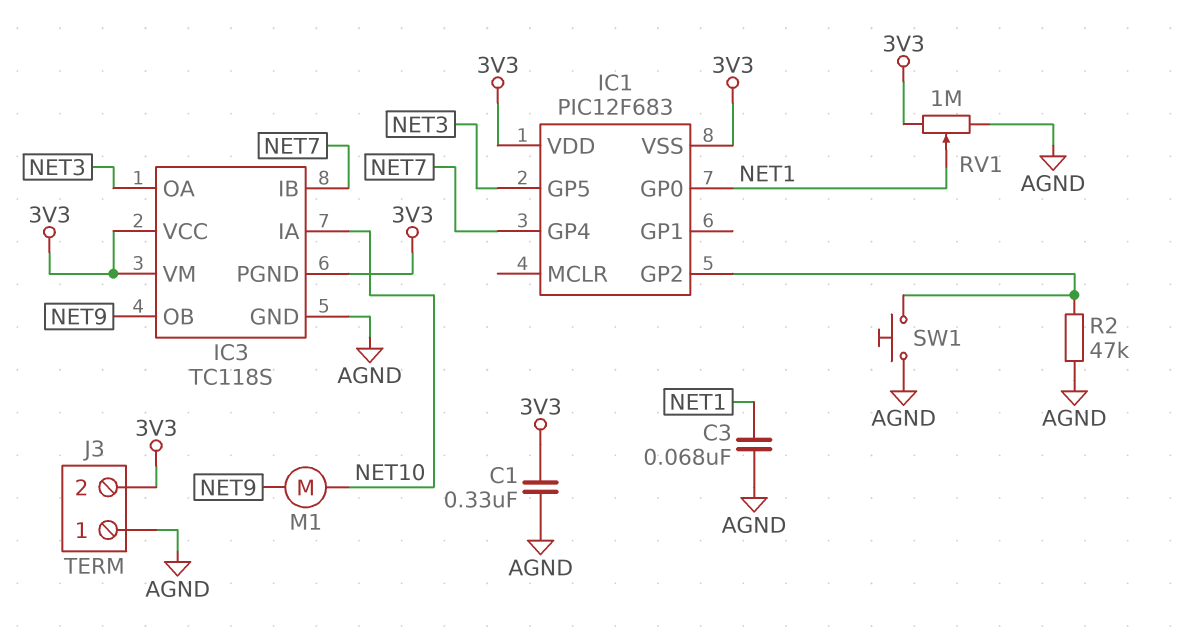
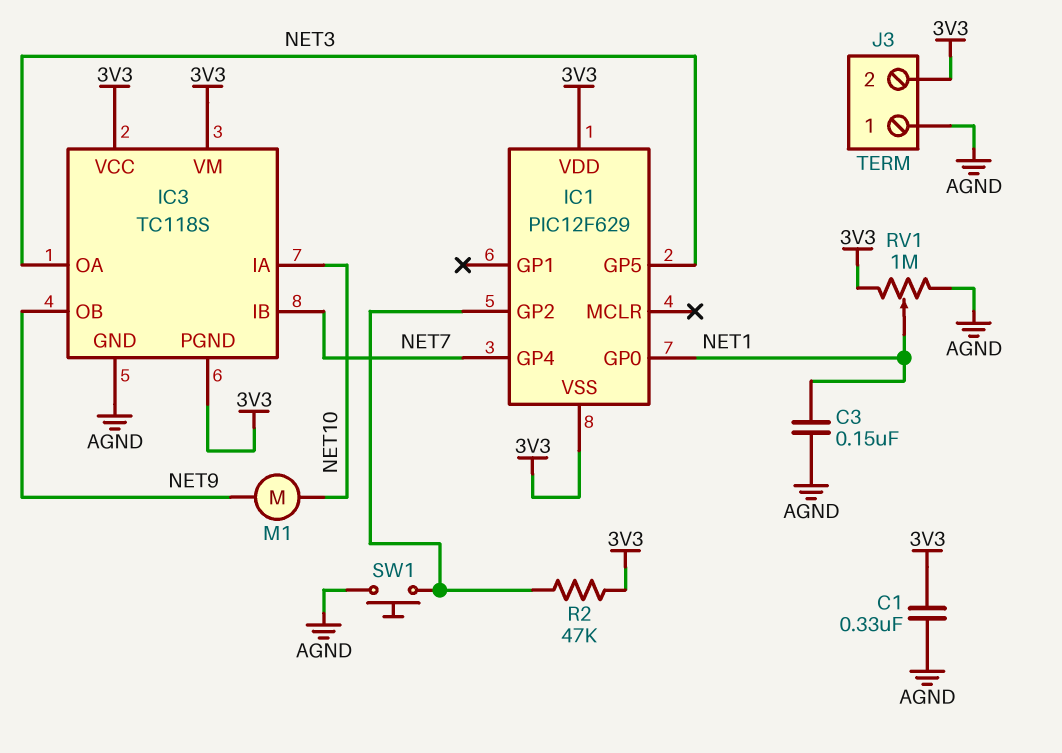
C3: 68nF (AGND, NET1) -> 150nF (AGND, NET1)
IC1: PIC12F683 -> PIC12F629
R2: 47k (AGND, IC1/GP2) -> 47k (3V3, IC1/GP2)

